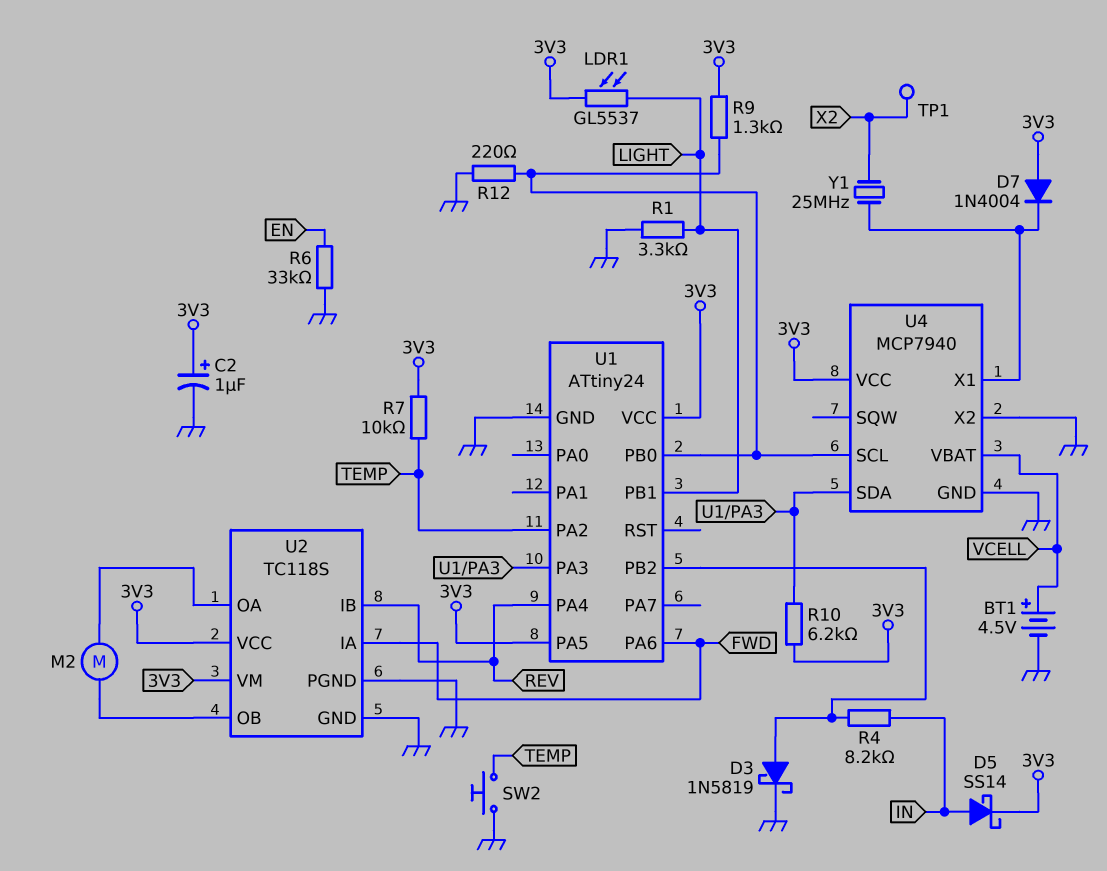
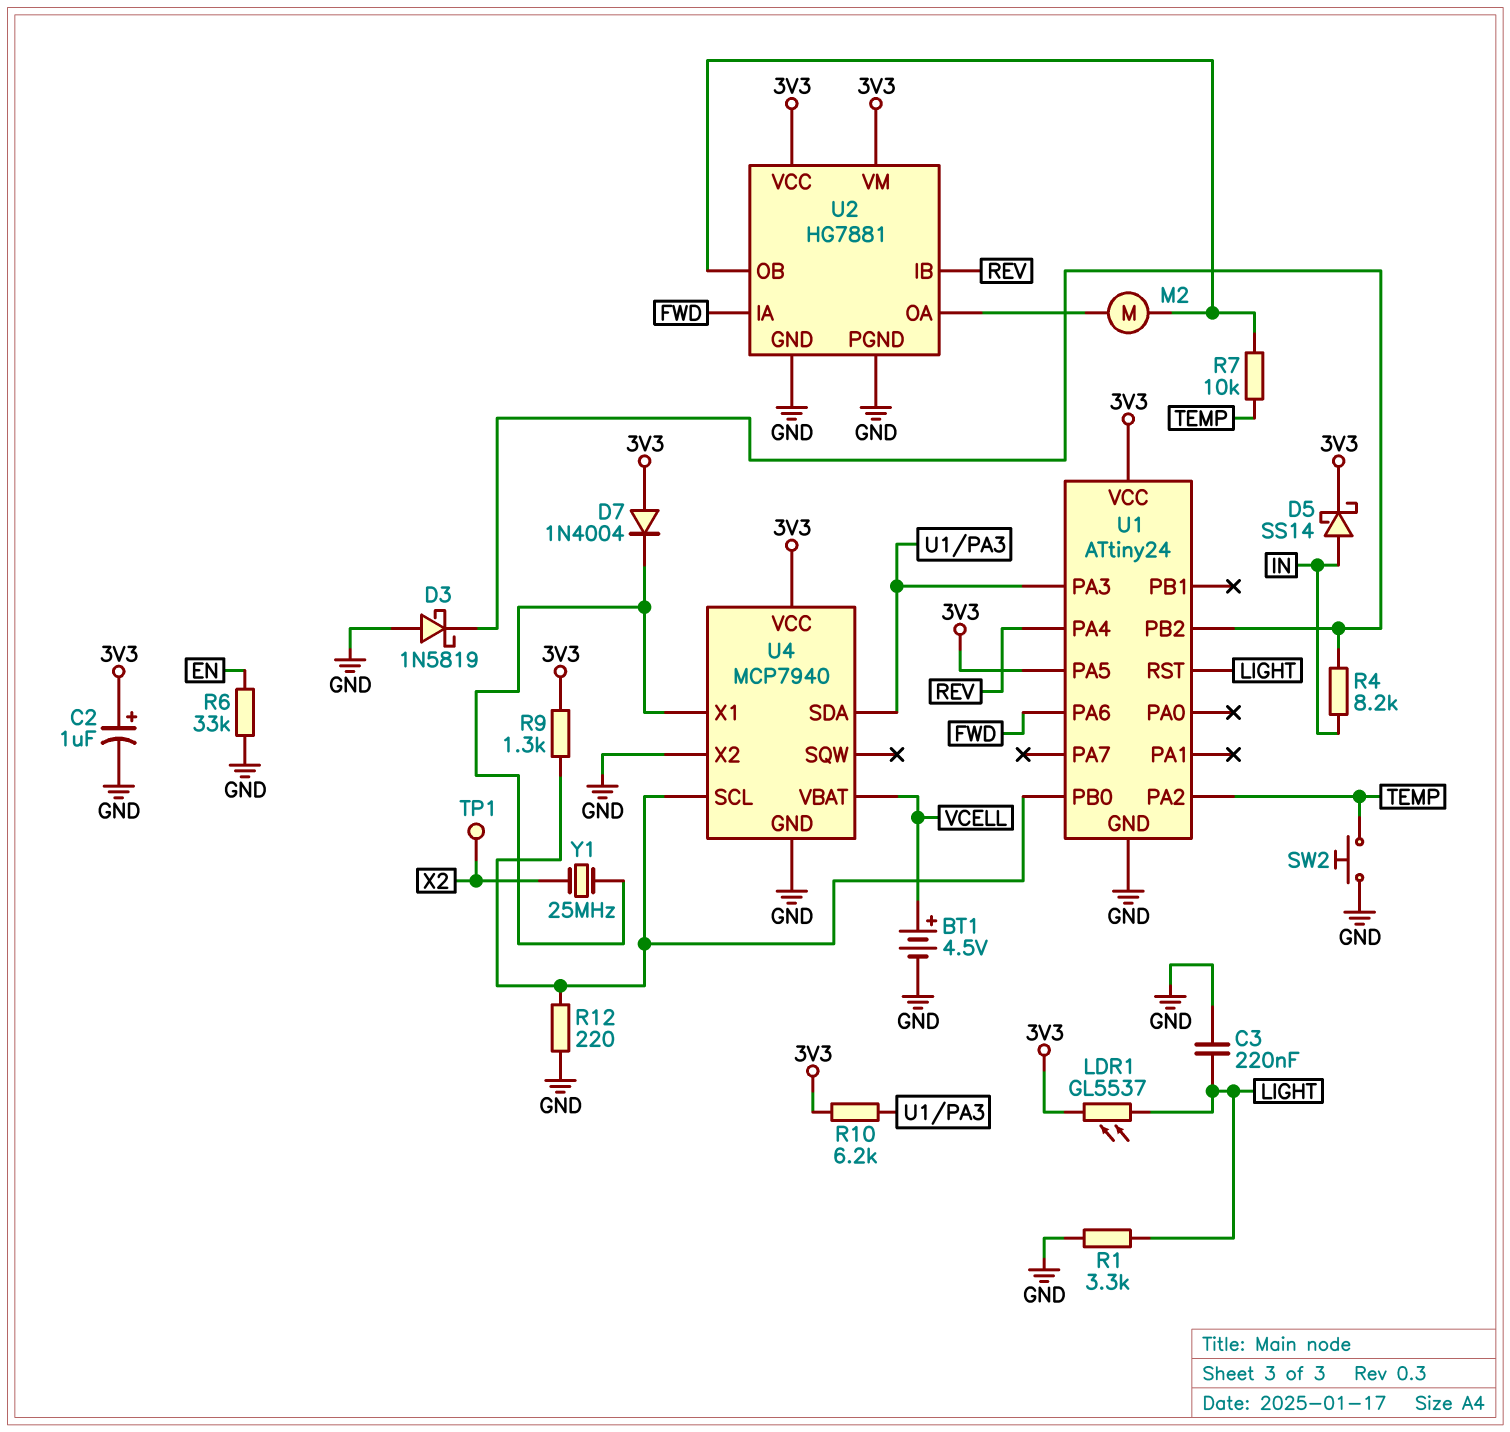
C3: none -> 220nF (GND, LIGHT)
D3: schottky 1N5819 (A U1/PB2, K GND) -> schottky 1N5819 (A GND, K U1/PB2)
R7: 10k (3V3, TEMP) -> 10k (TEMP, U2/OB)
U1 pin PB1: LIGHT -> none
U1 pin RST: none -> LIGHT
U2: TC118S -> HG7881

